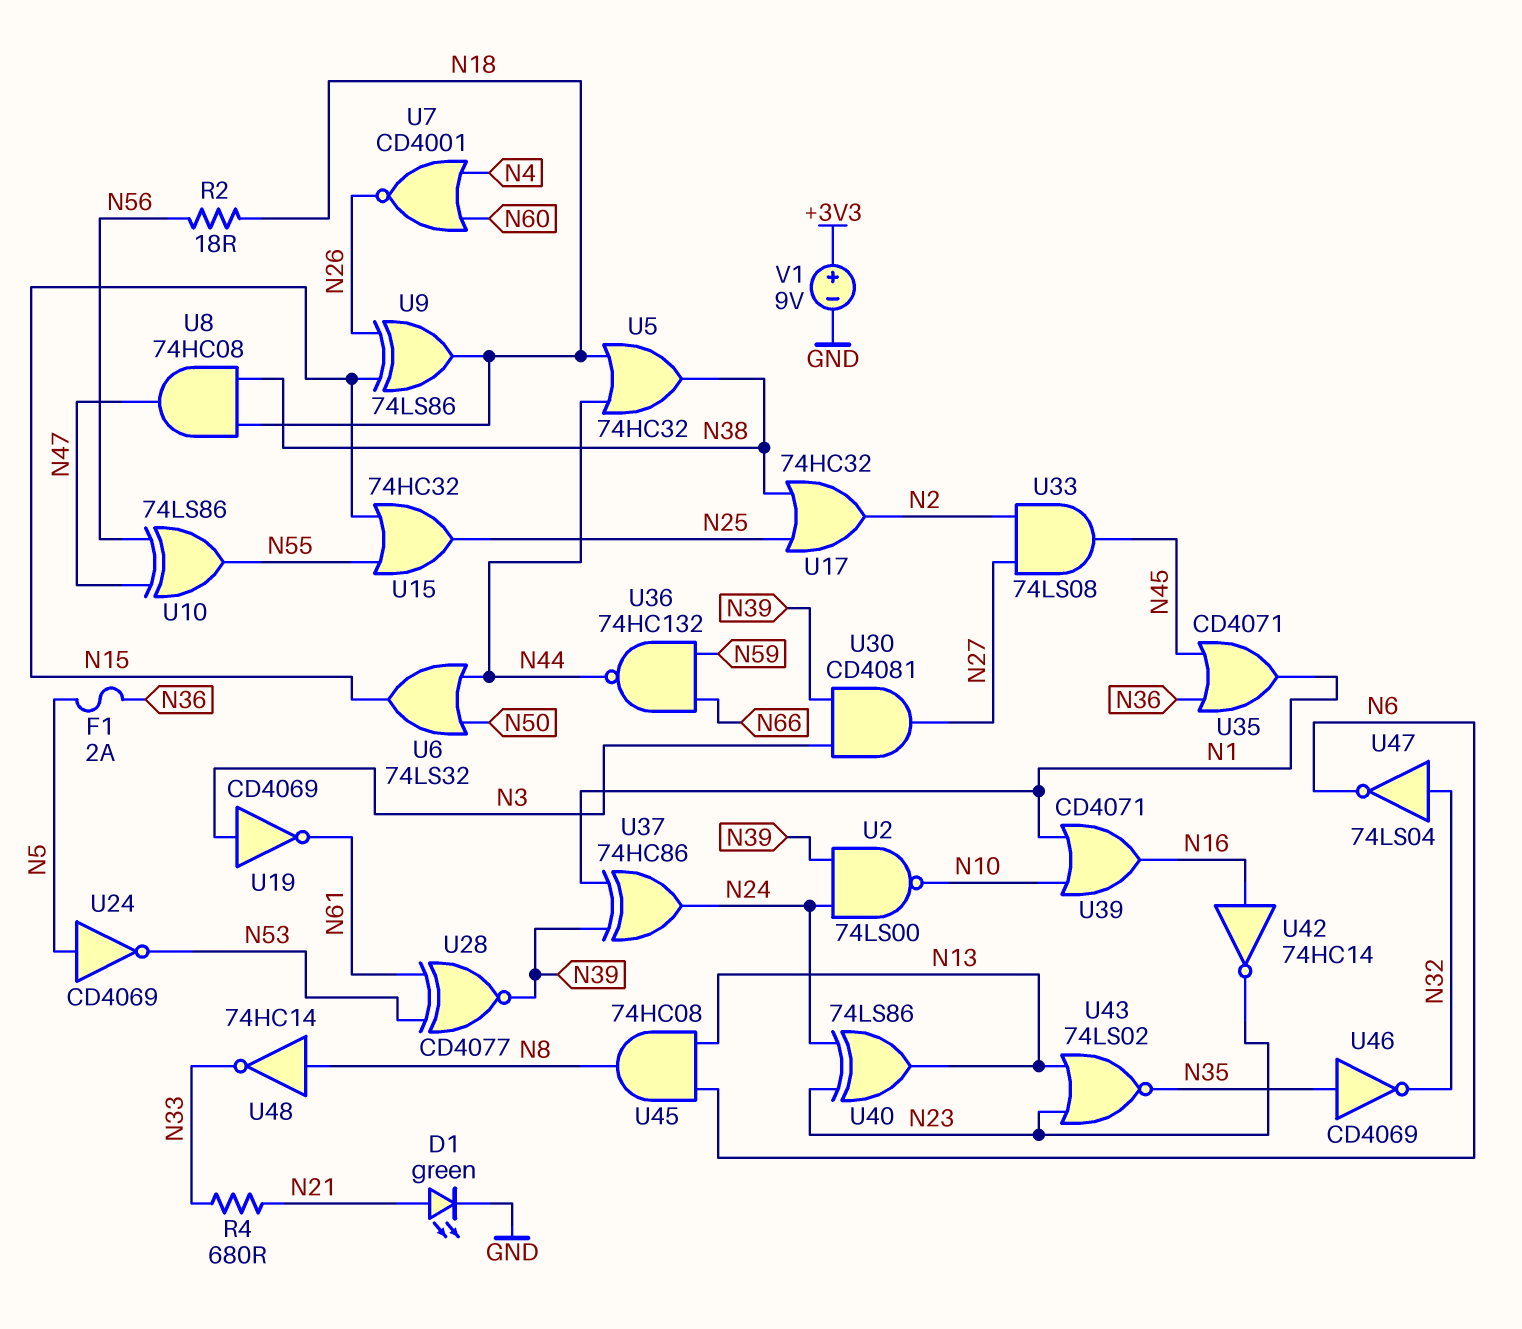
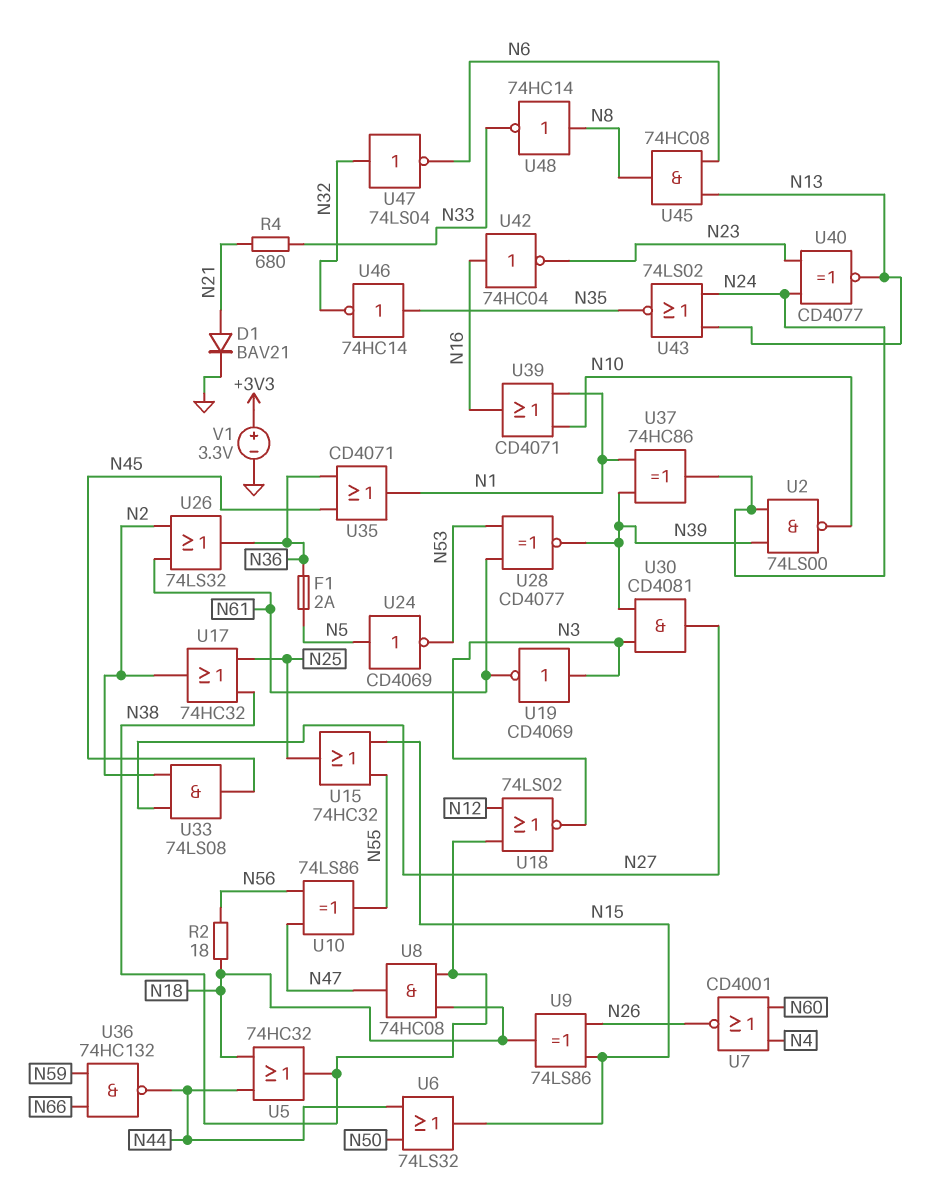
D1: LED green (A N21, K GND) -> diode BAV21 (A N21, K GND)
U18: none -> NOR 74LS02 (in N12, in N38, out N3)
U26: none -> OR 74LS32 (in N2, in N61, out N36)
U40: XOR 74LS86 (in N23, in N24, out N13) -> XNOR CD4077 (in N23, in N24, out N13)
U42: NOT 74HC14 (in N16, out N23) -> NOT 74HC04 (in N16, out N23)
U43: NOR 74LS02 (in N13, in N23, out N35) -> NOR 74LS02 (in N13, in N24, out N35)
U46: NOT CD4069 (in N35, out N32) -> NOT 74HC14 (in N35, out N32)
V1: 9V (plus +3V3, minus GND) -> 3.3V (plus +3V3, minus GND)

